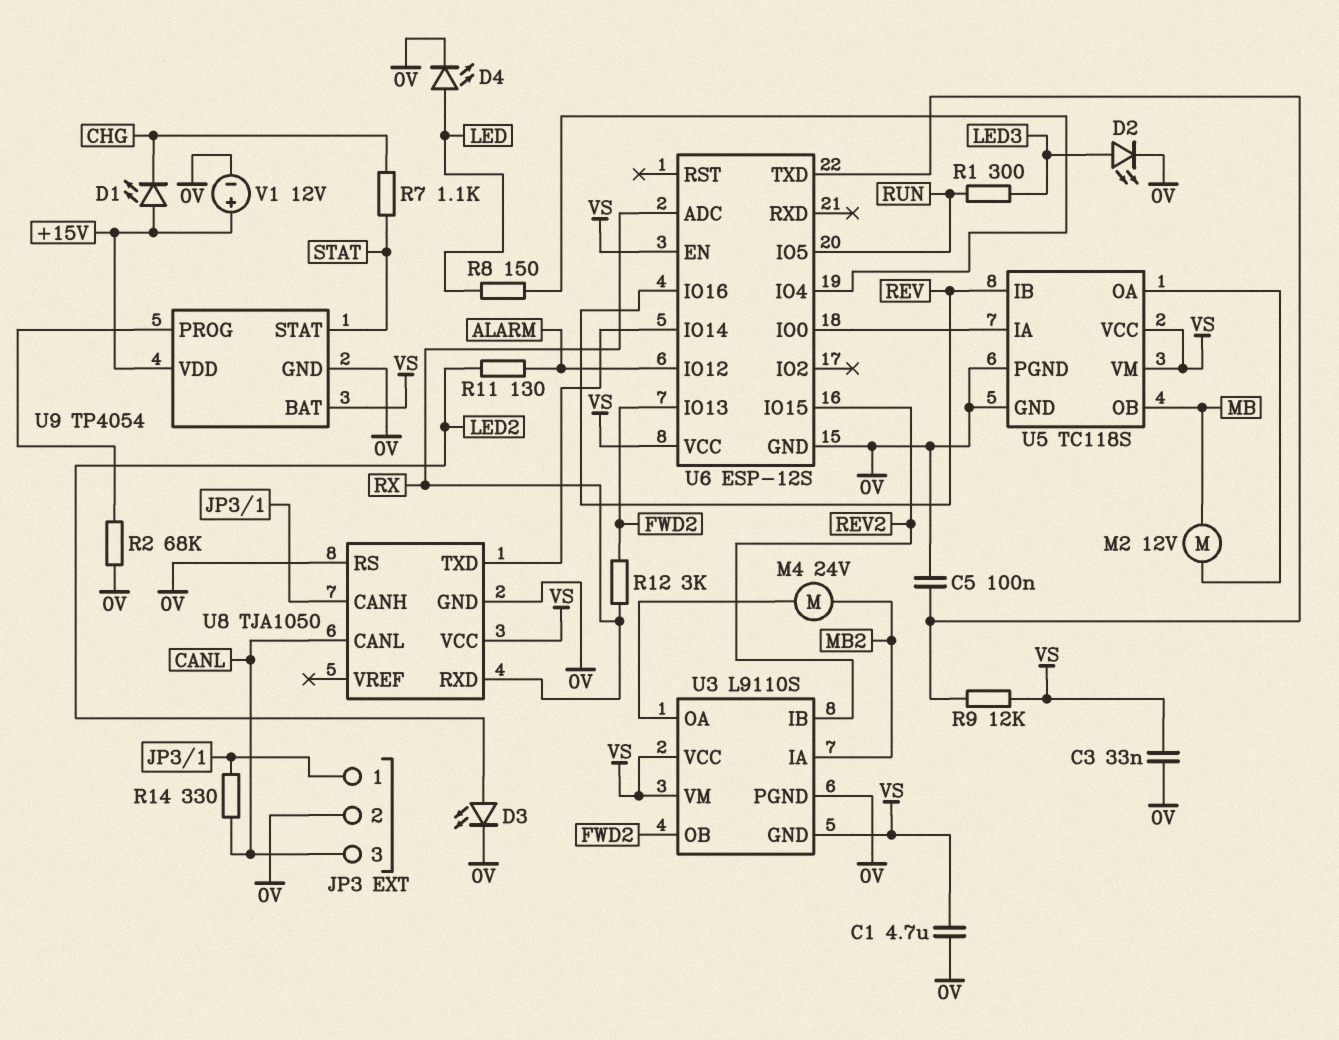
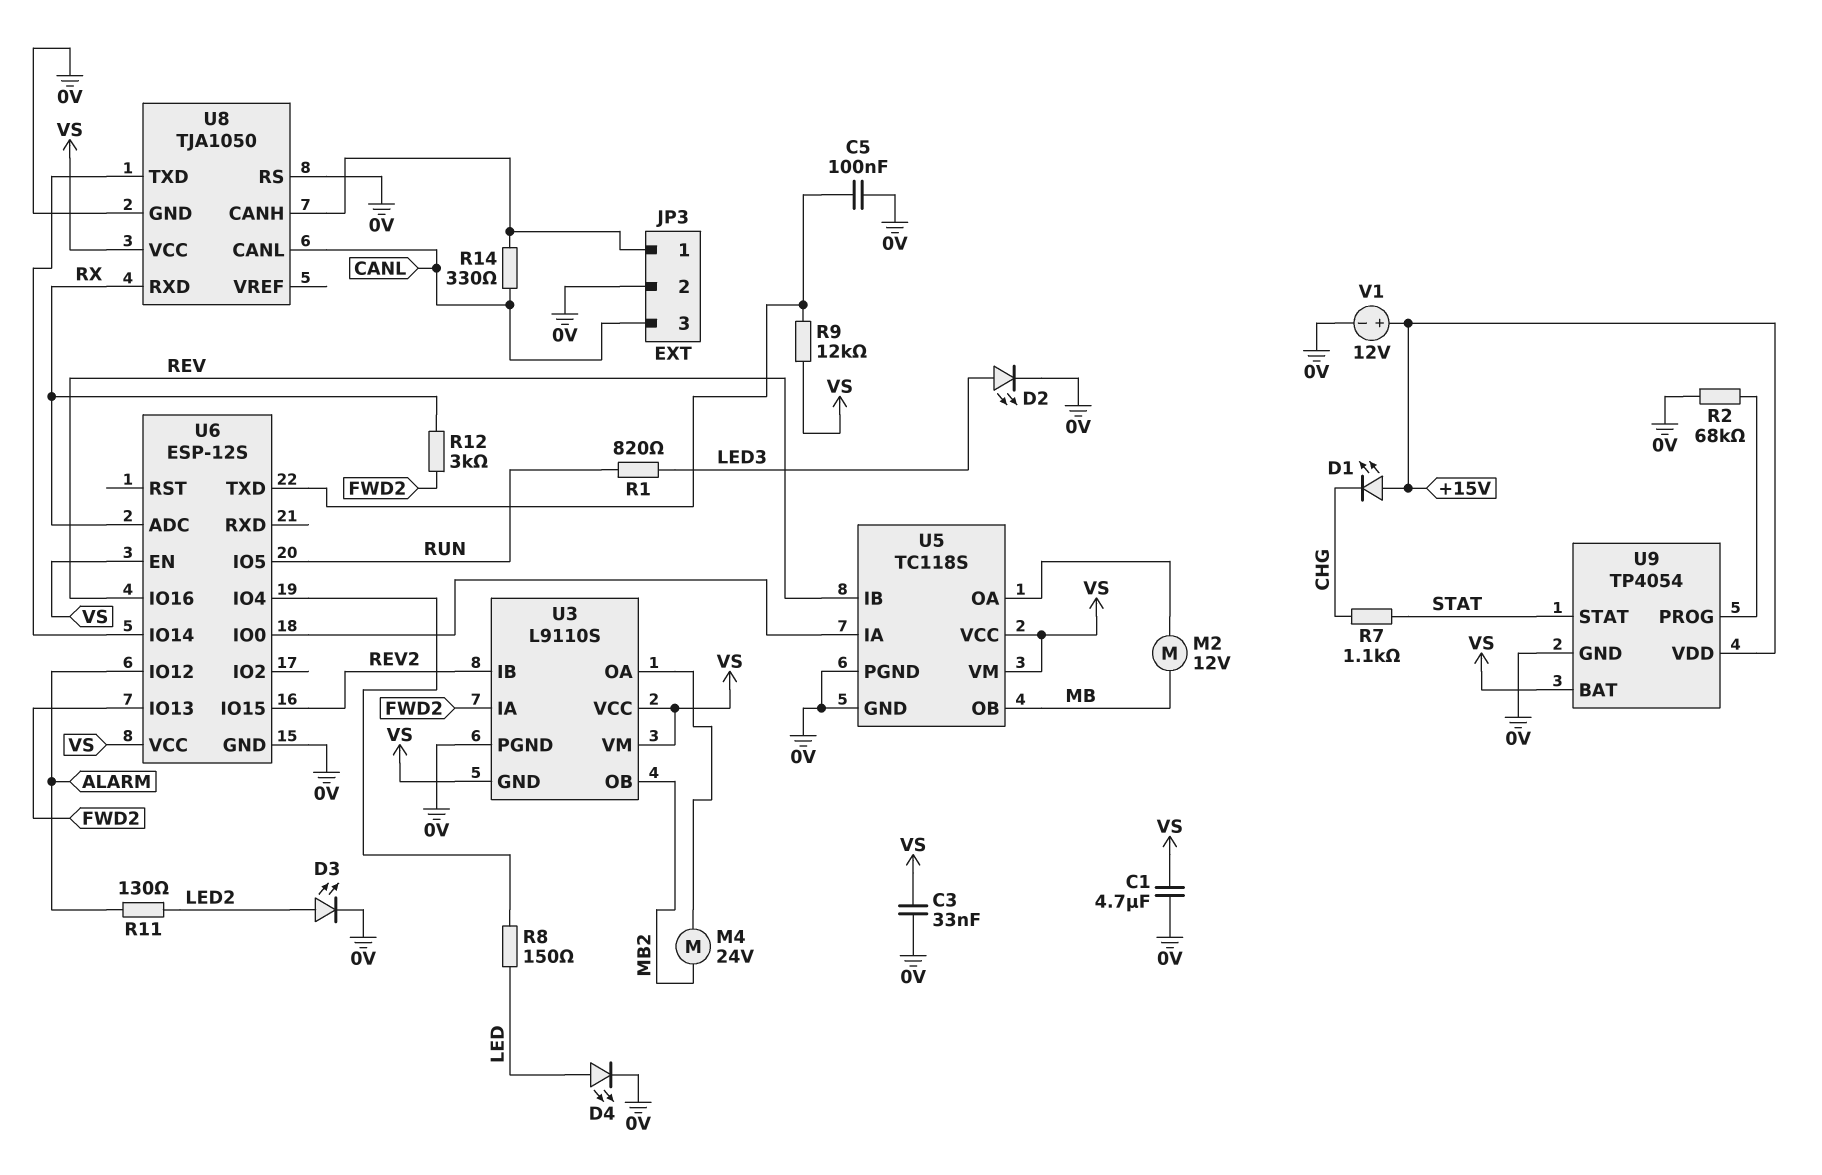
R1: 300 (LED3, RUN) -> 820 (LED3, RUN)
U3 pin IA: MB2 -> FWD2
U3 pin OB: FWD2 -> MB2

